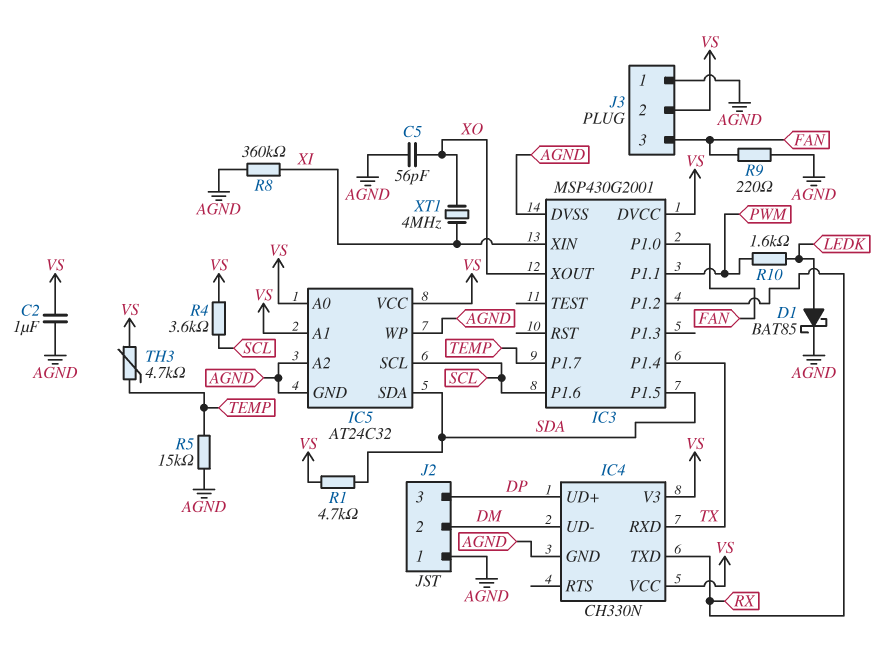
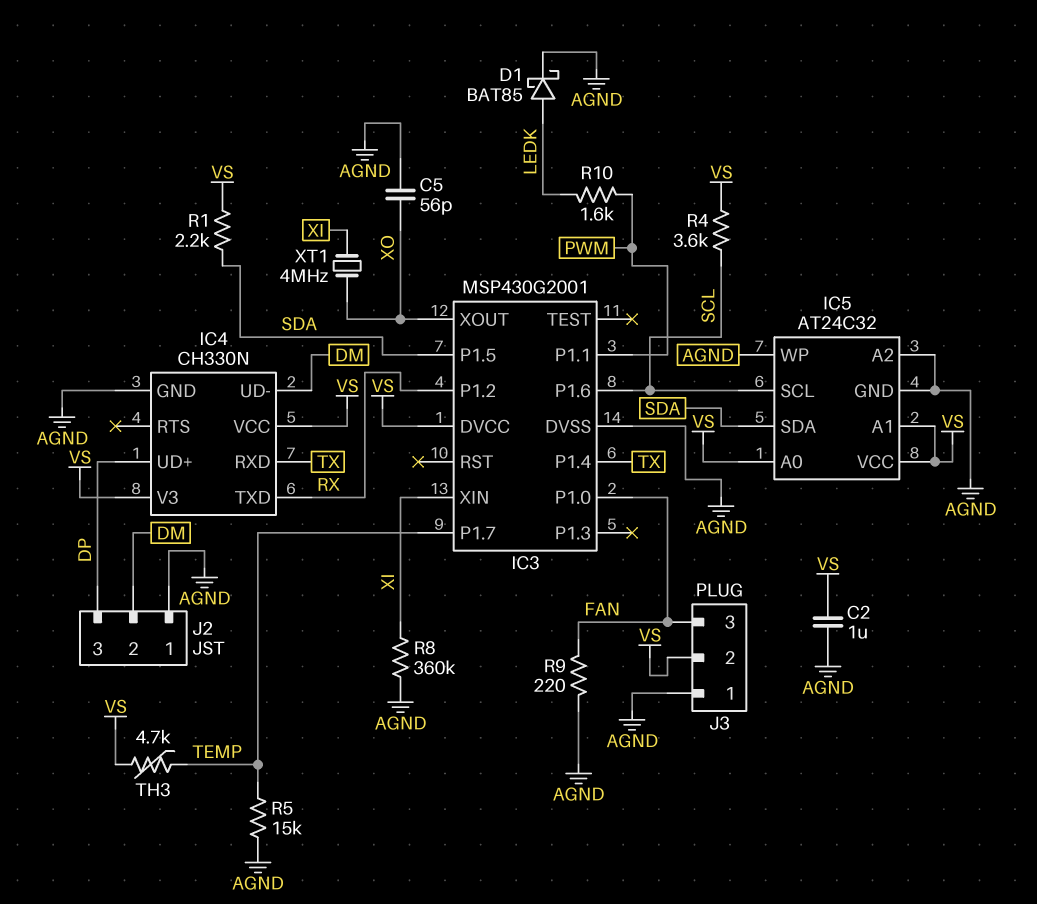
R1: 4.7k (SDA, VS) -> 2.2k (SDA, VS)

